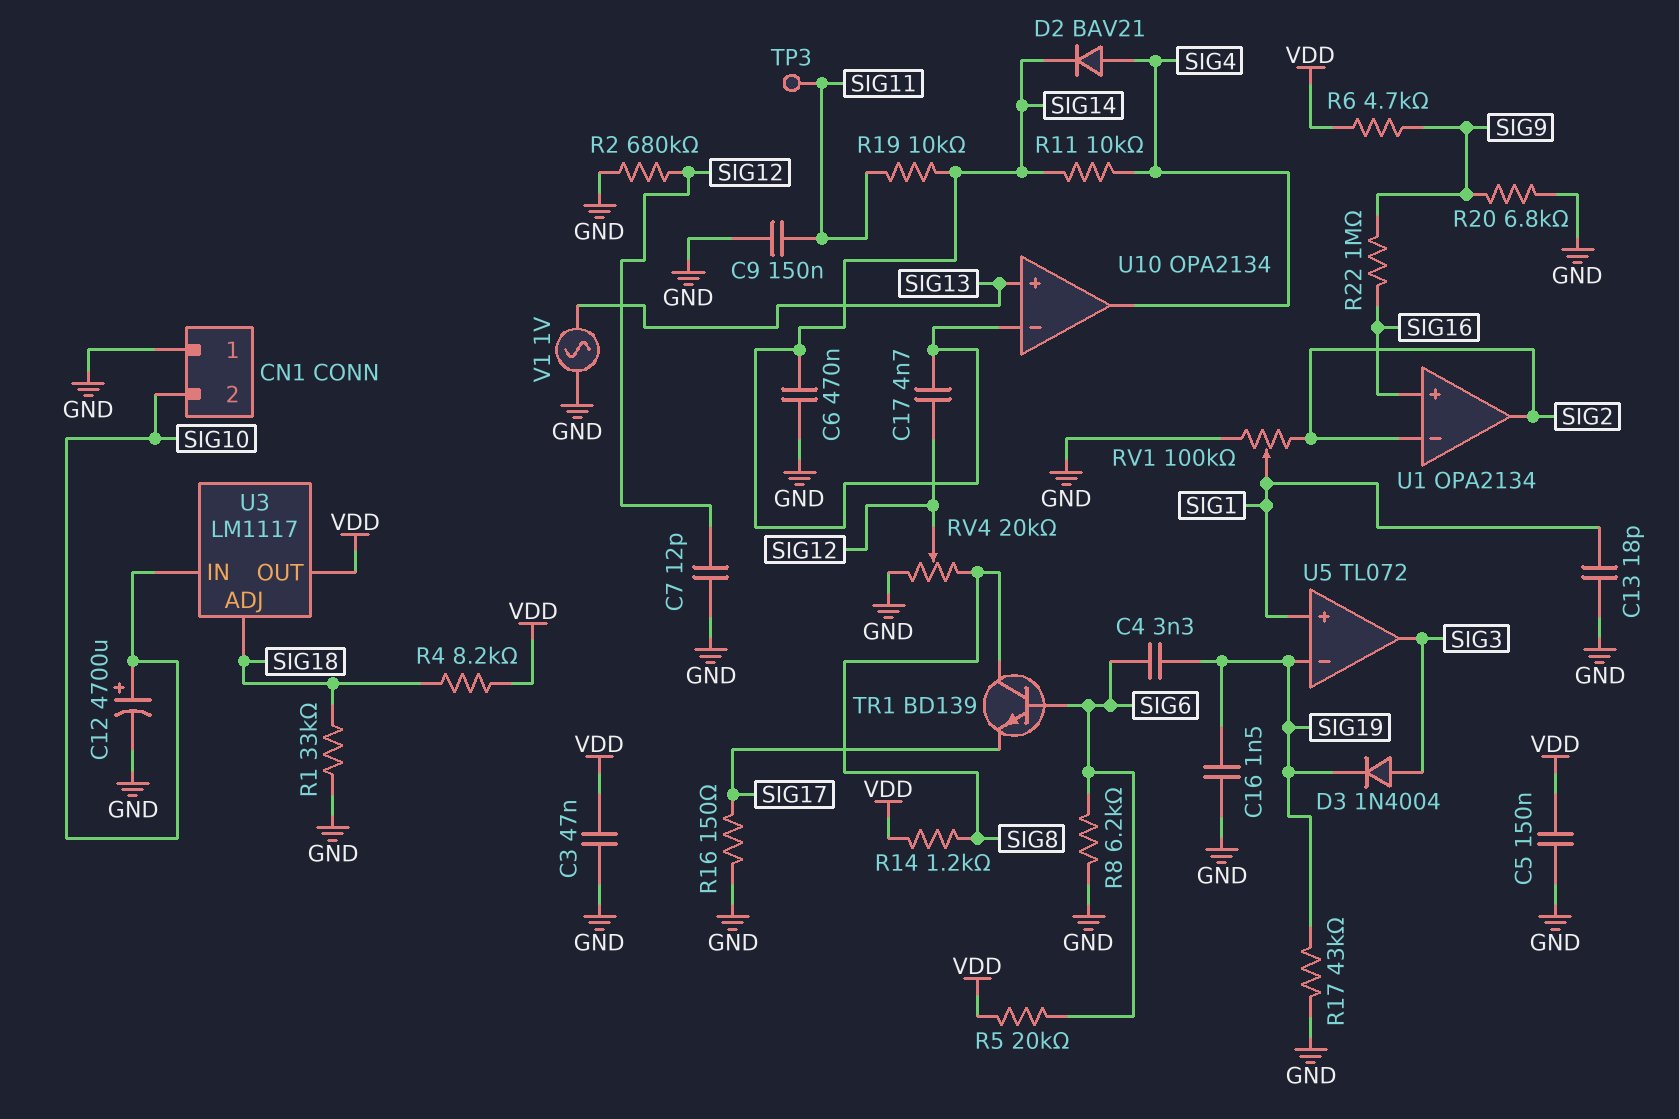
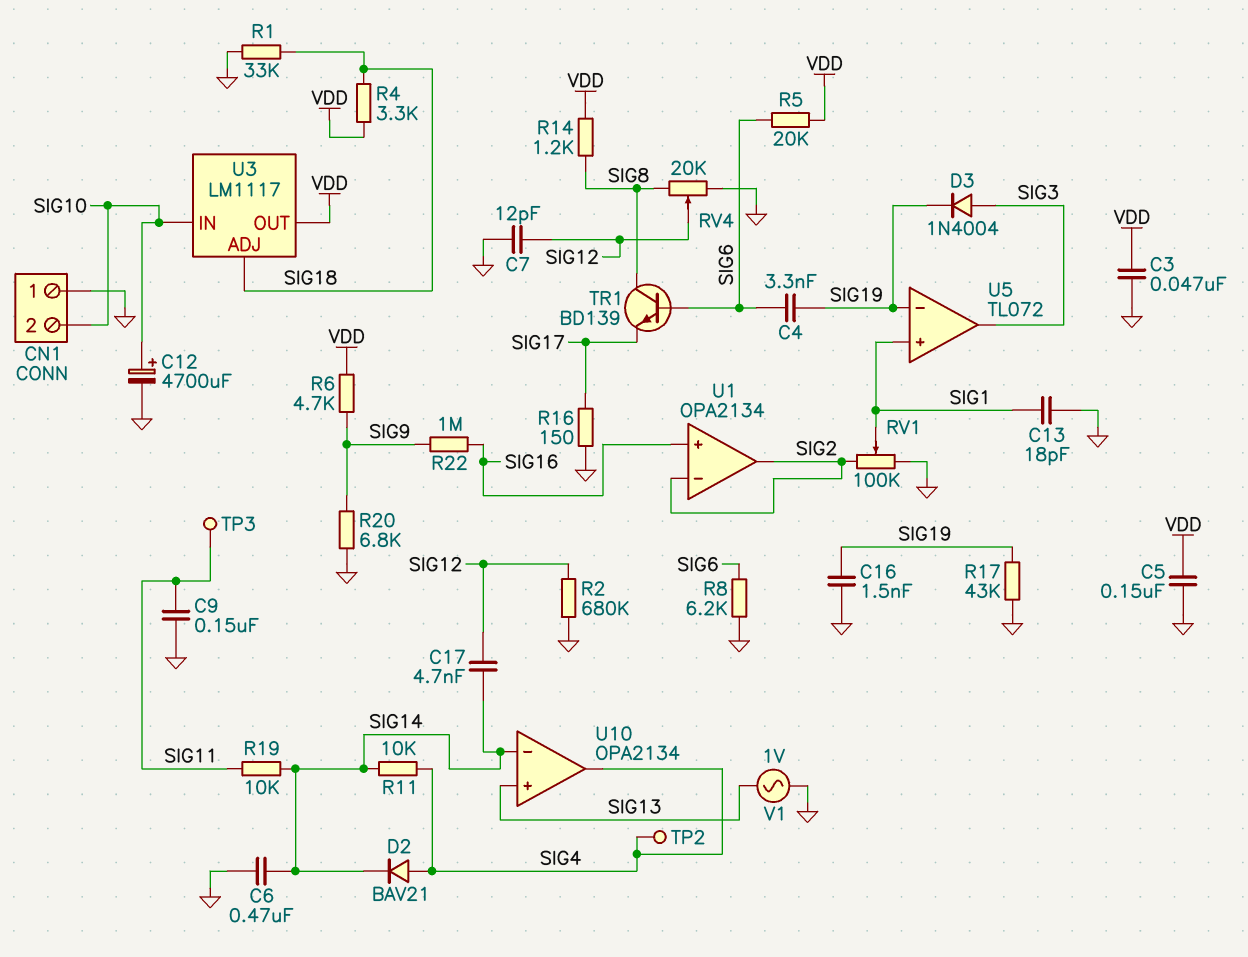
R4: 8.2k (SIG18, VDD) -> 3.3k (SIG18, VDD)
TP2: none -> test point (SIG4)

